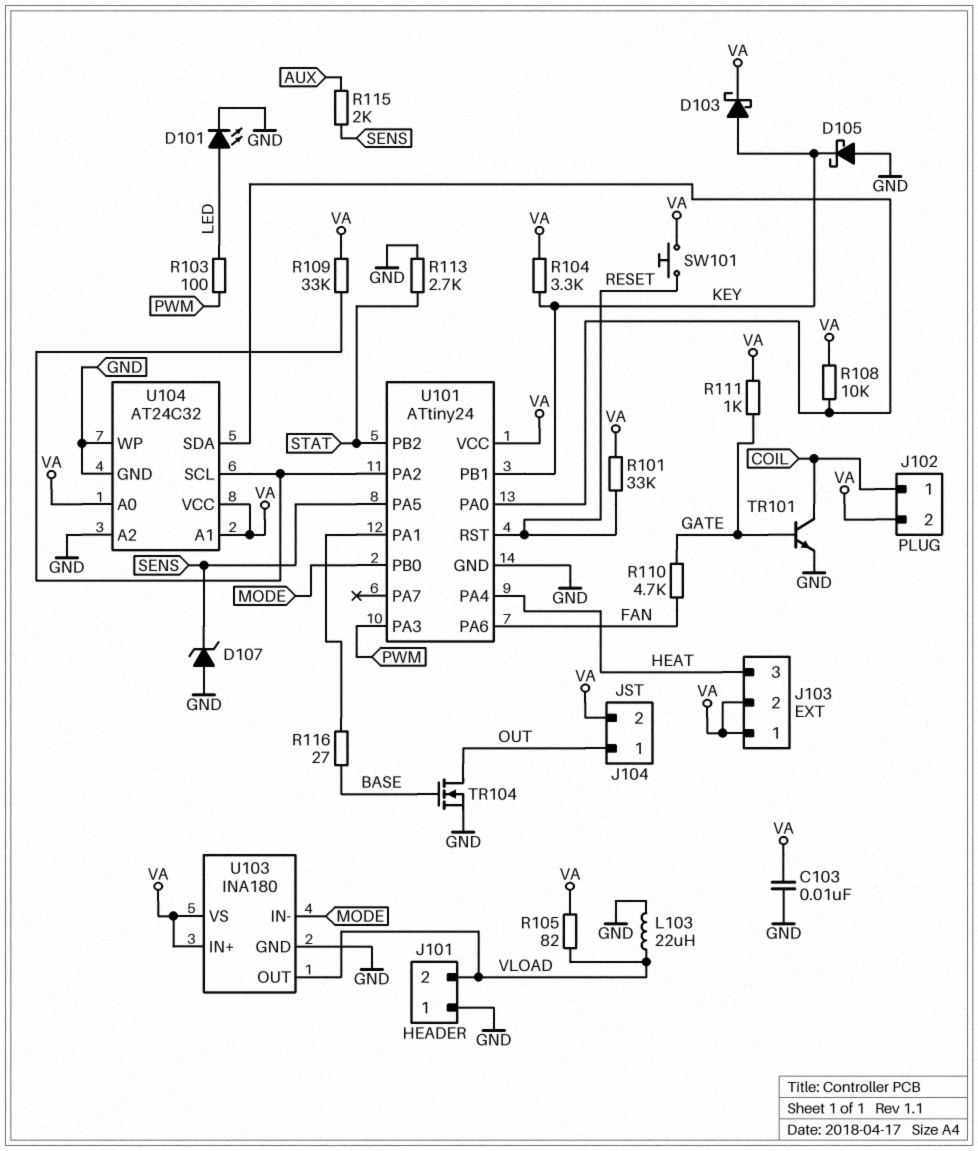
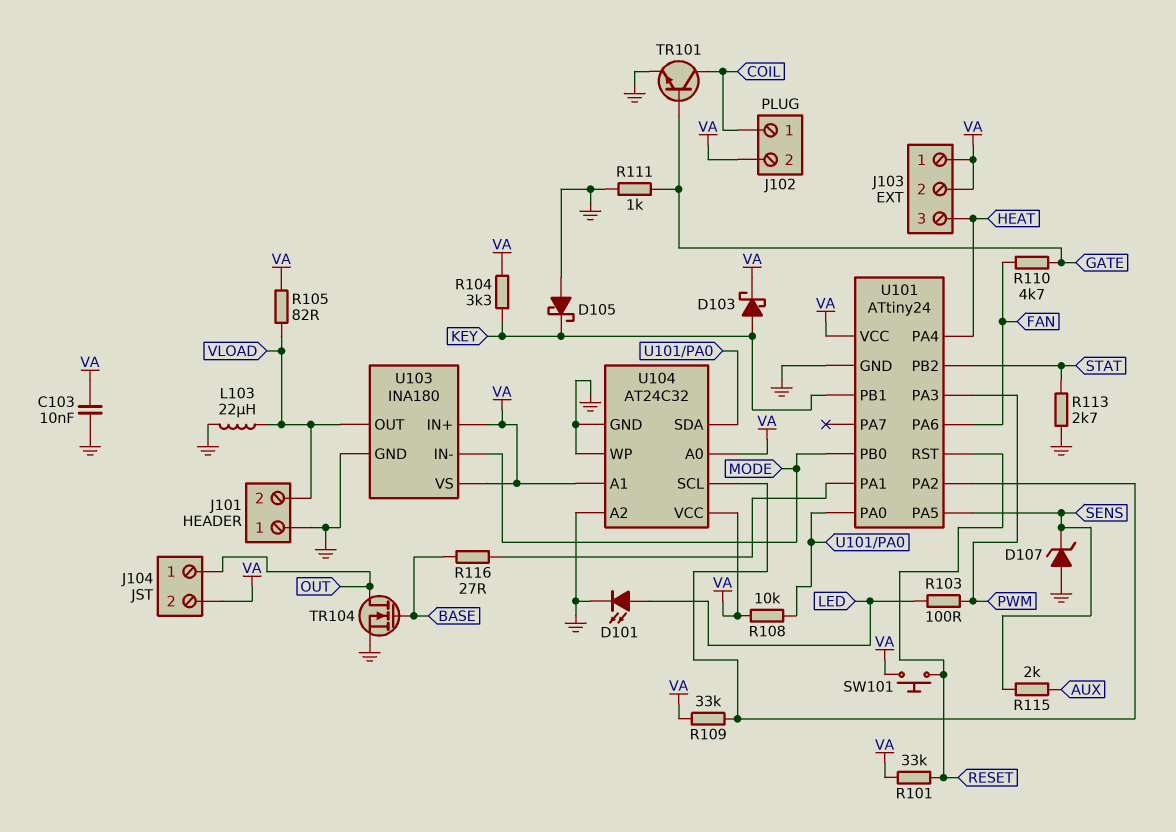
R111: 1k (GATE, VA) -> 1k (GATE, GND)

